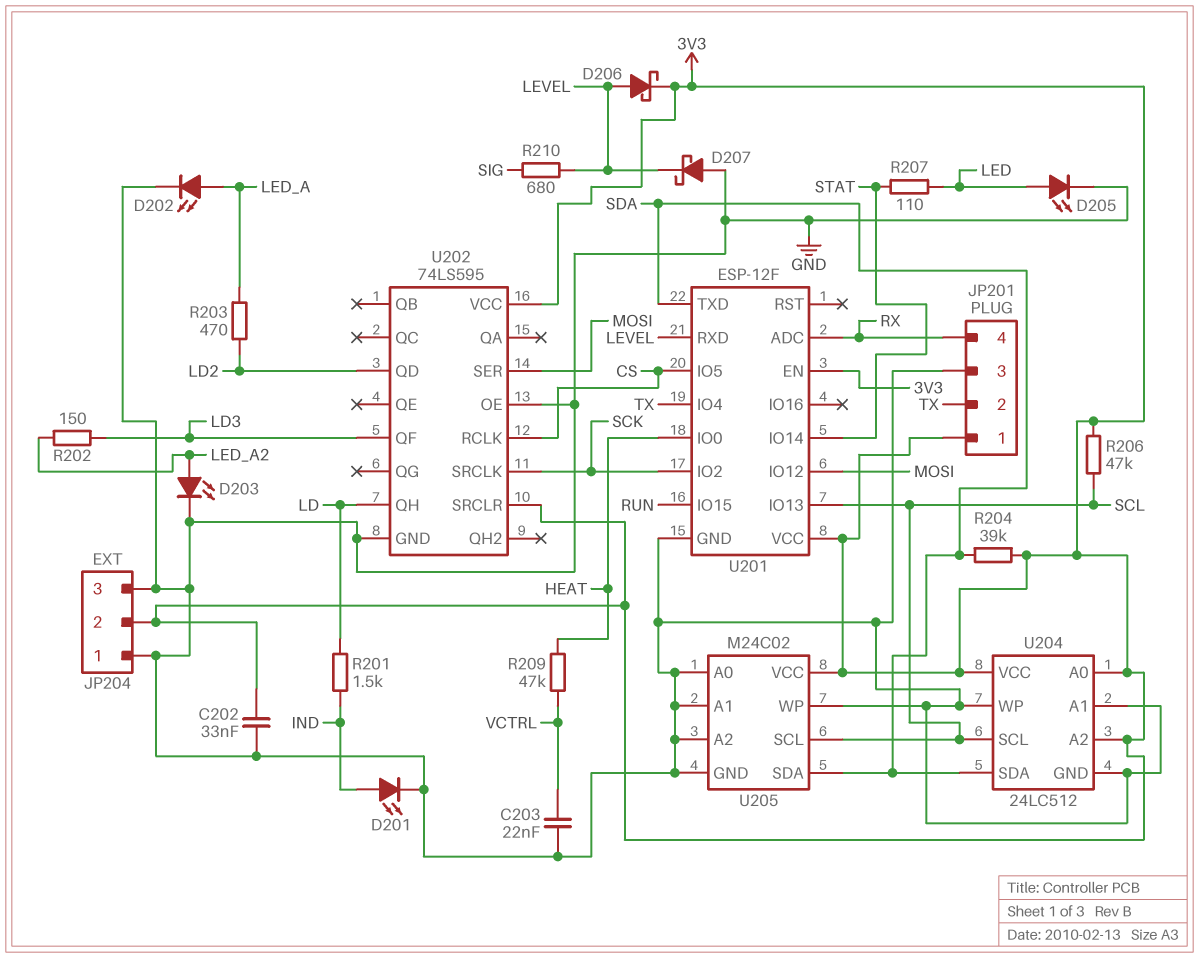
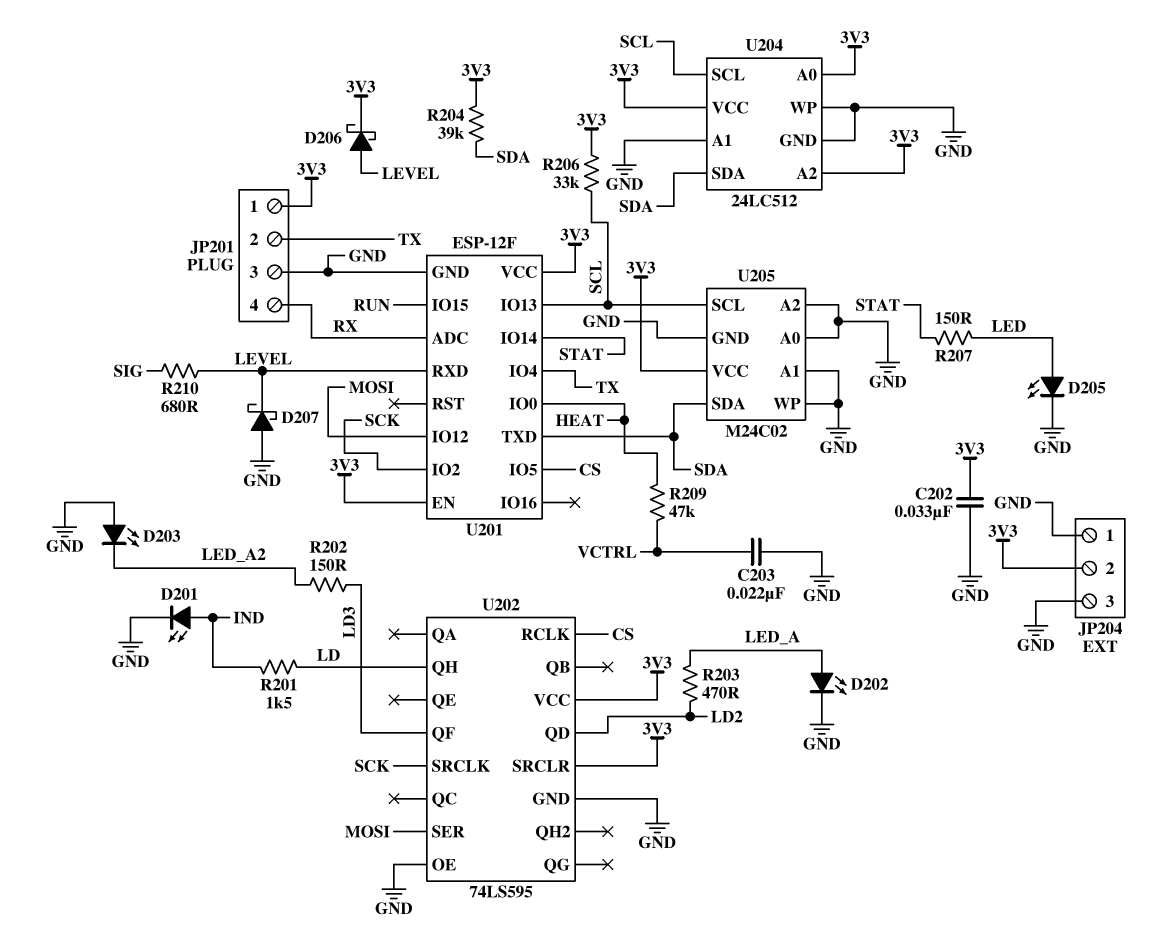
D203: LED (A LED_A2, K GND) -> LED (A GND, K LED_A2)
R206: 47k (3V3, SCL) -> 33k (3V3, SCL)
R207: 110 (LED, STAT) -> 150 (LED, STAT)

